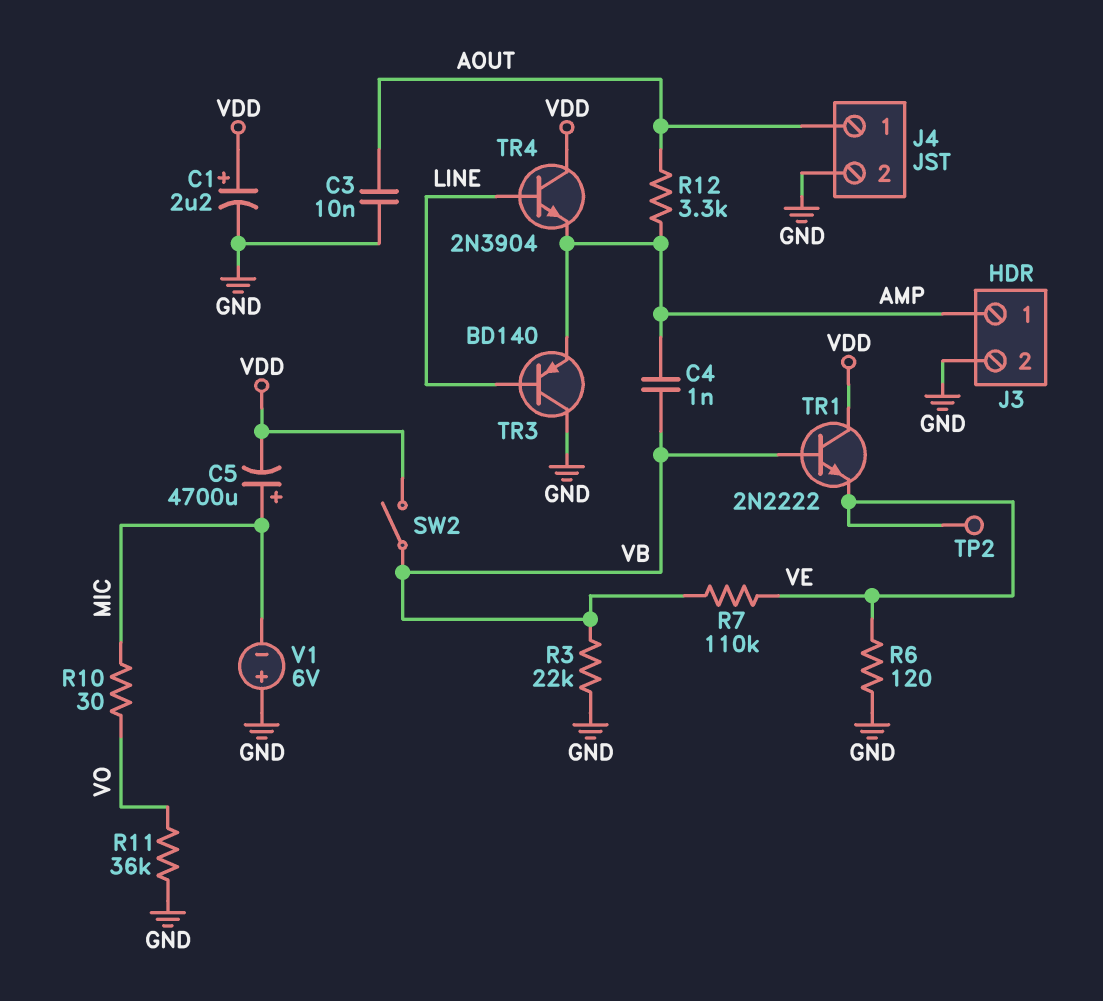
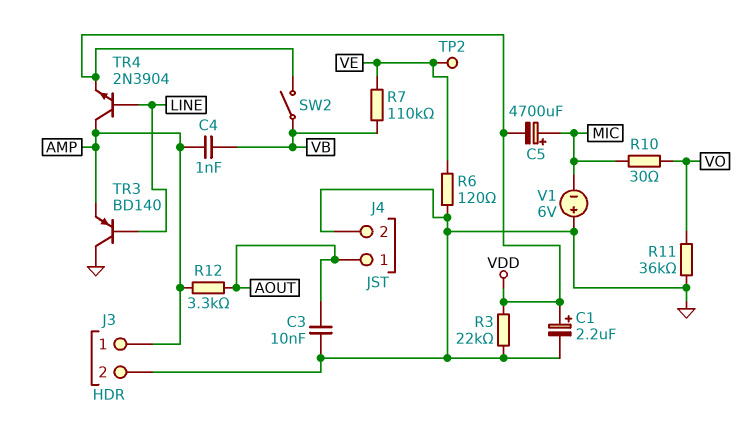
R3: 22k (GND, VB) -> 22k (GND, VDD)
TR1: NPN 2N2222 (B VB, C VDD, E VE) -> none
TR4: NPN 2N3904 (B LINE, C VDD, E AMP) -> NPN 2N3904 (B LINE, C AMP, E VDD)

